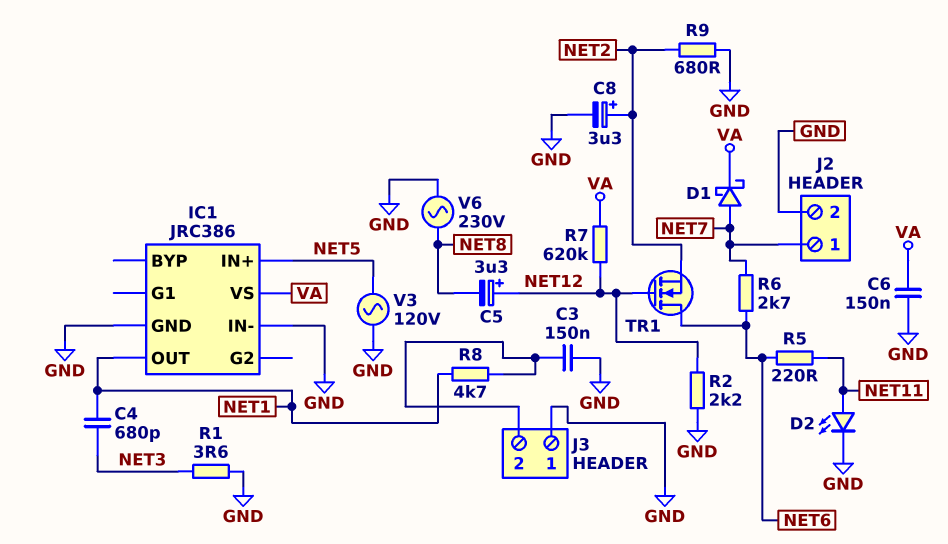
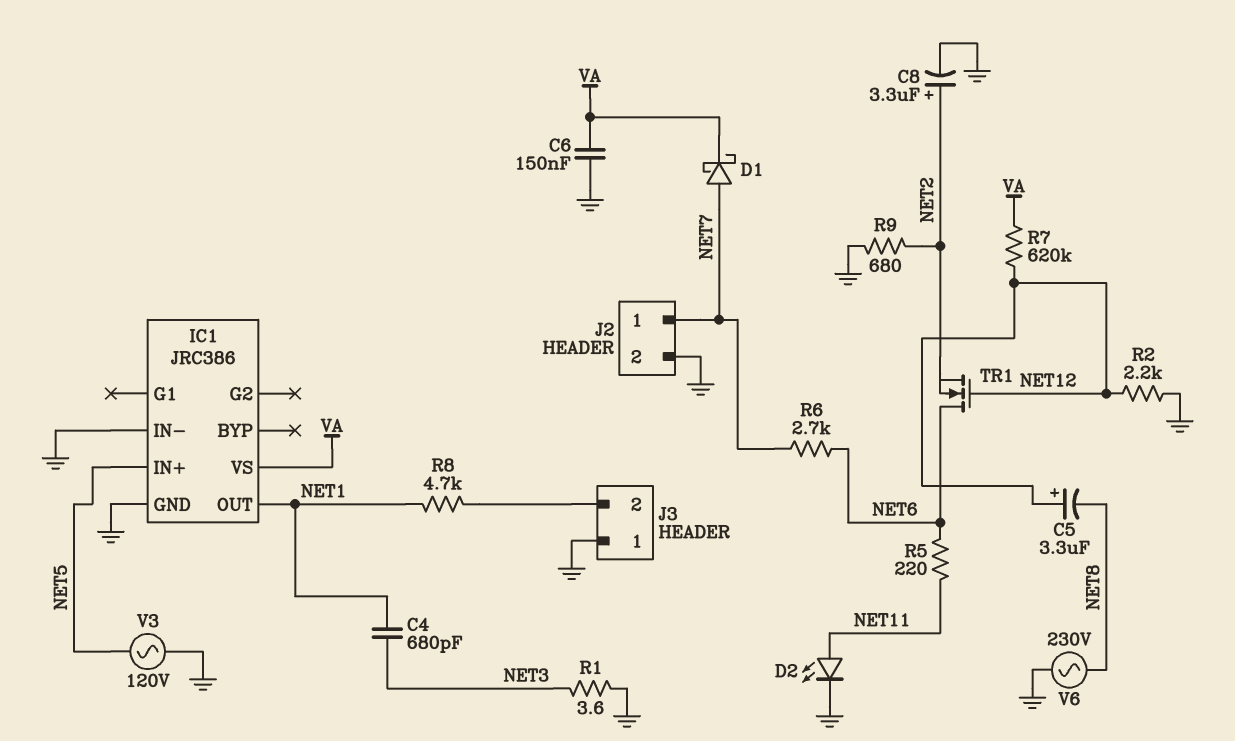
C3: 150nF (GND, J3/2) -> none

